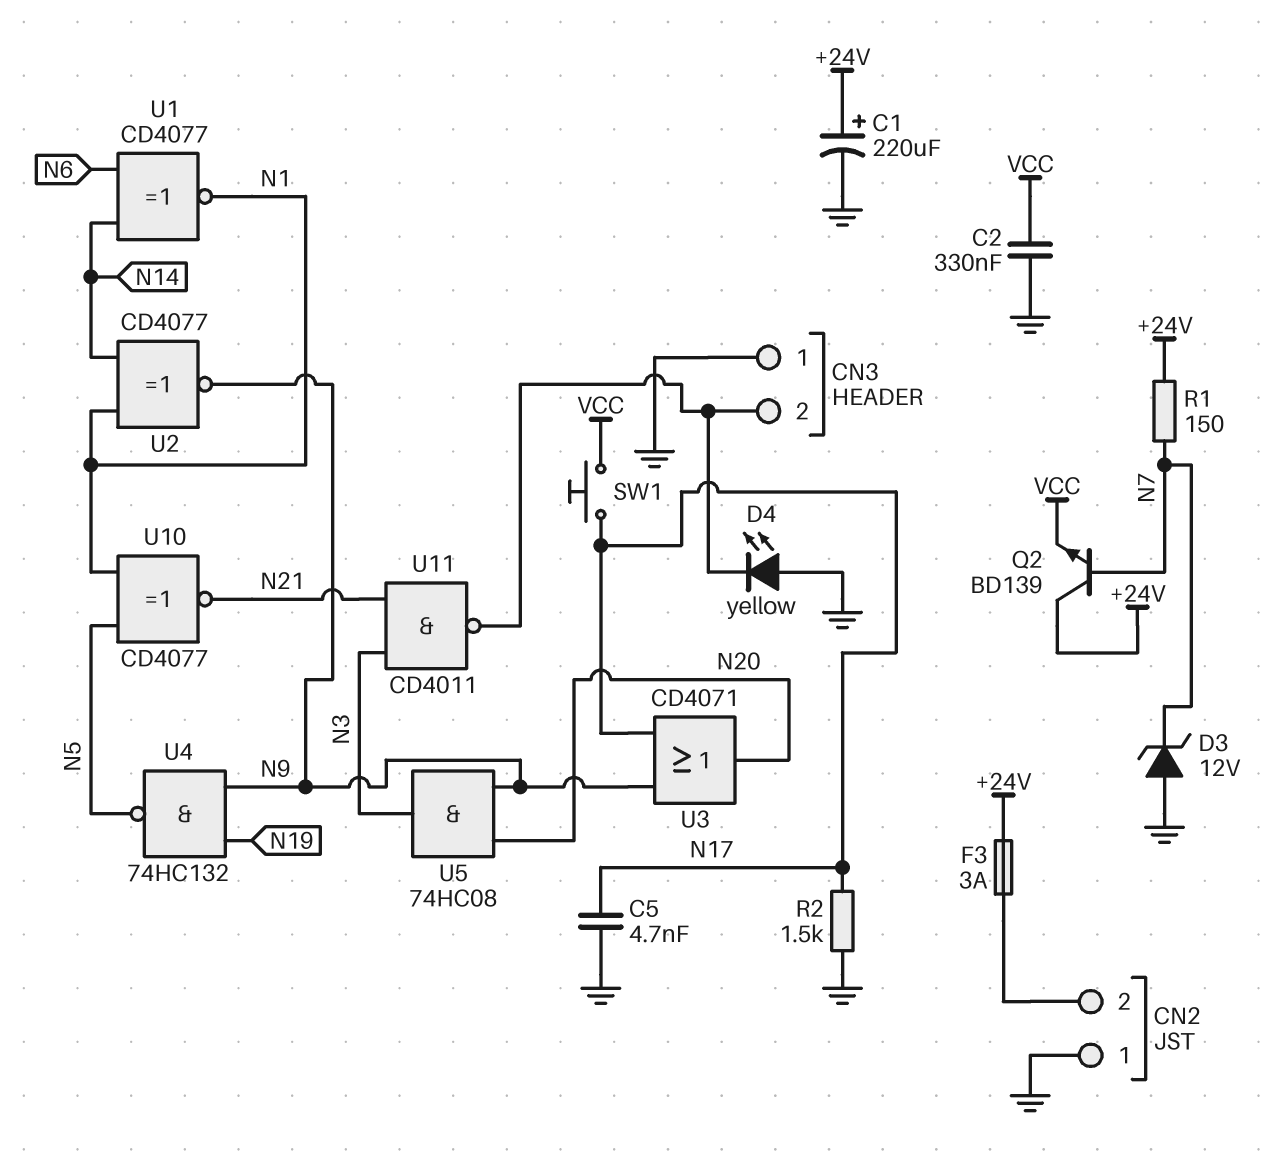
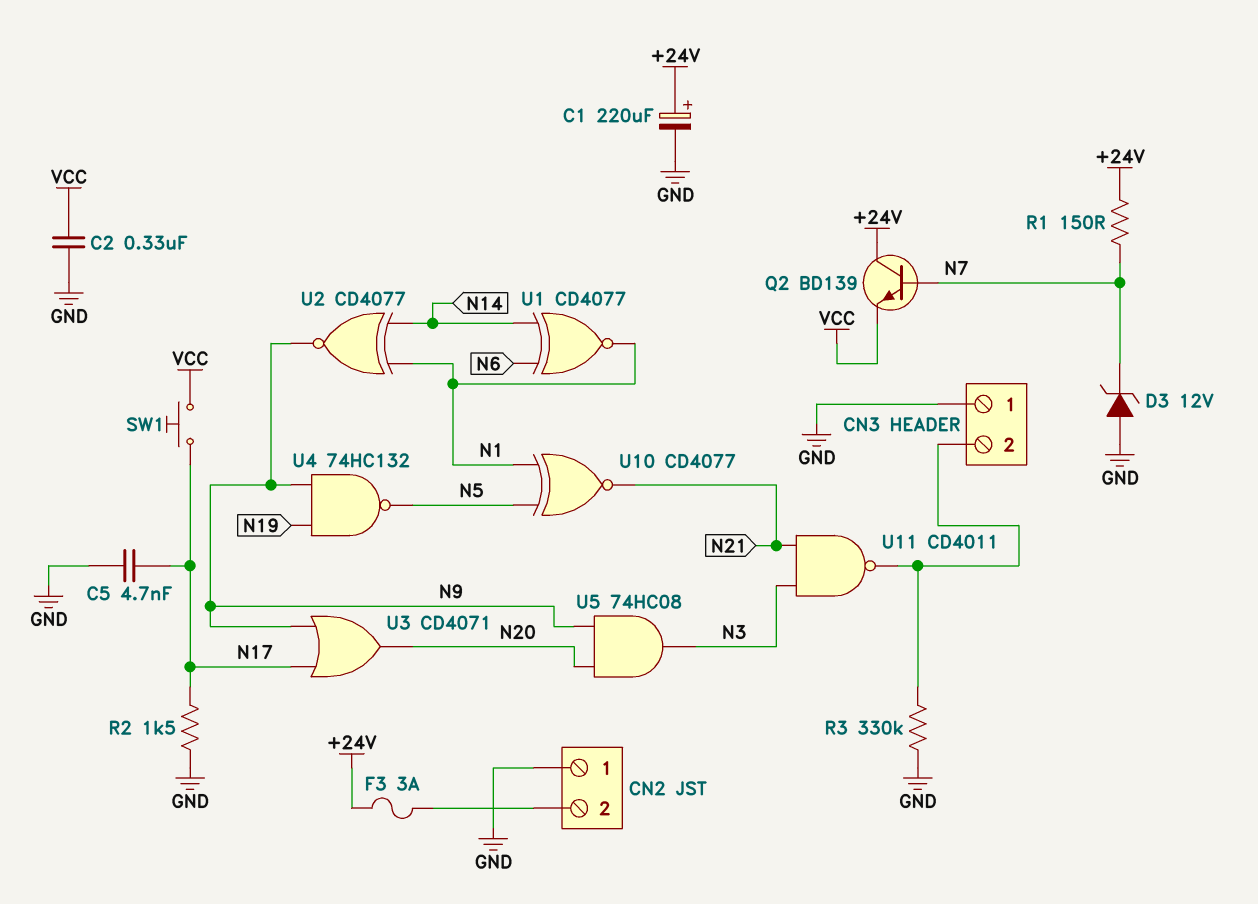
D4: LED yellow (A GND, K CN3/2) -> none
R3: none -> 330k (CN3/2, GND)

